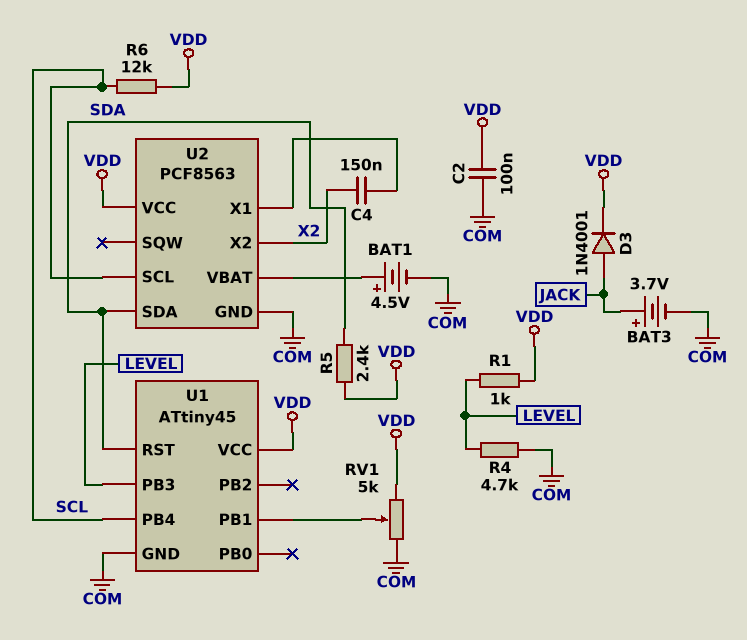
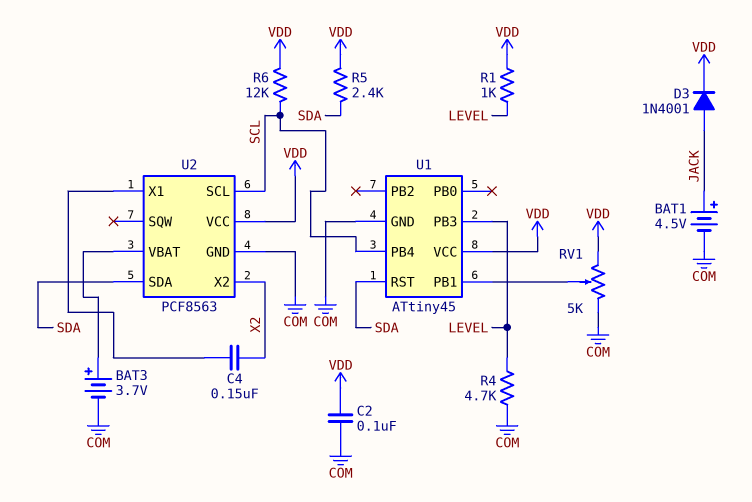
BAT1: 4.5V (plus U2/VBAT, minus COM) -> 4.5V (plus JACK, minus COM)
BAT3: 3.7V (plus JACK, minus COM) -> 3.7V (plus U2/VBAT, minus COM)

